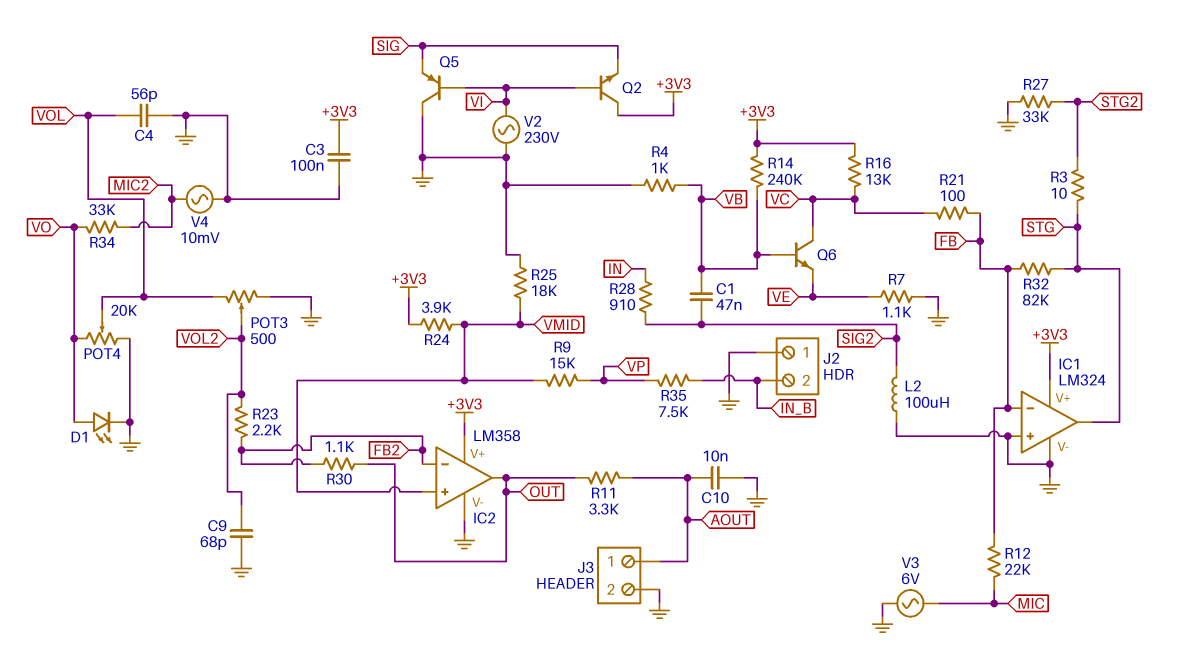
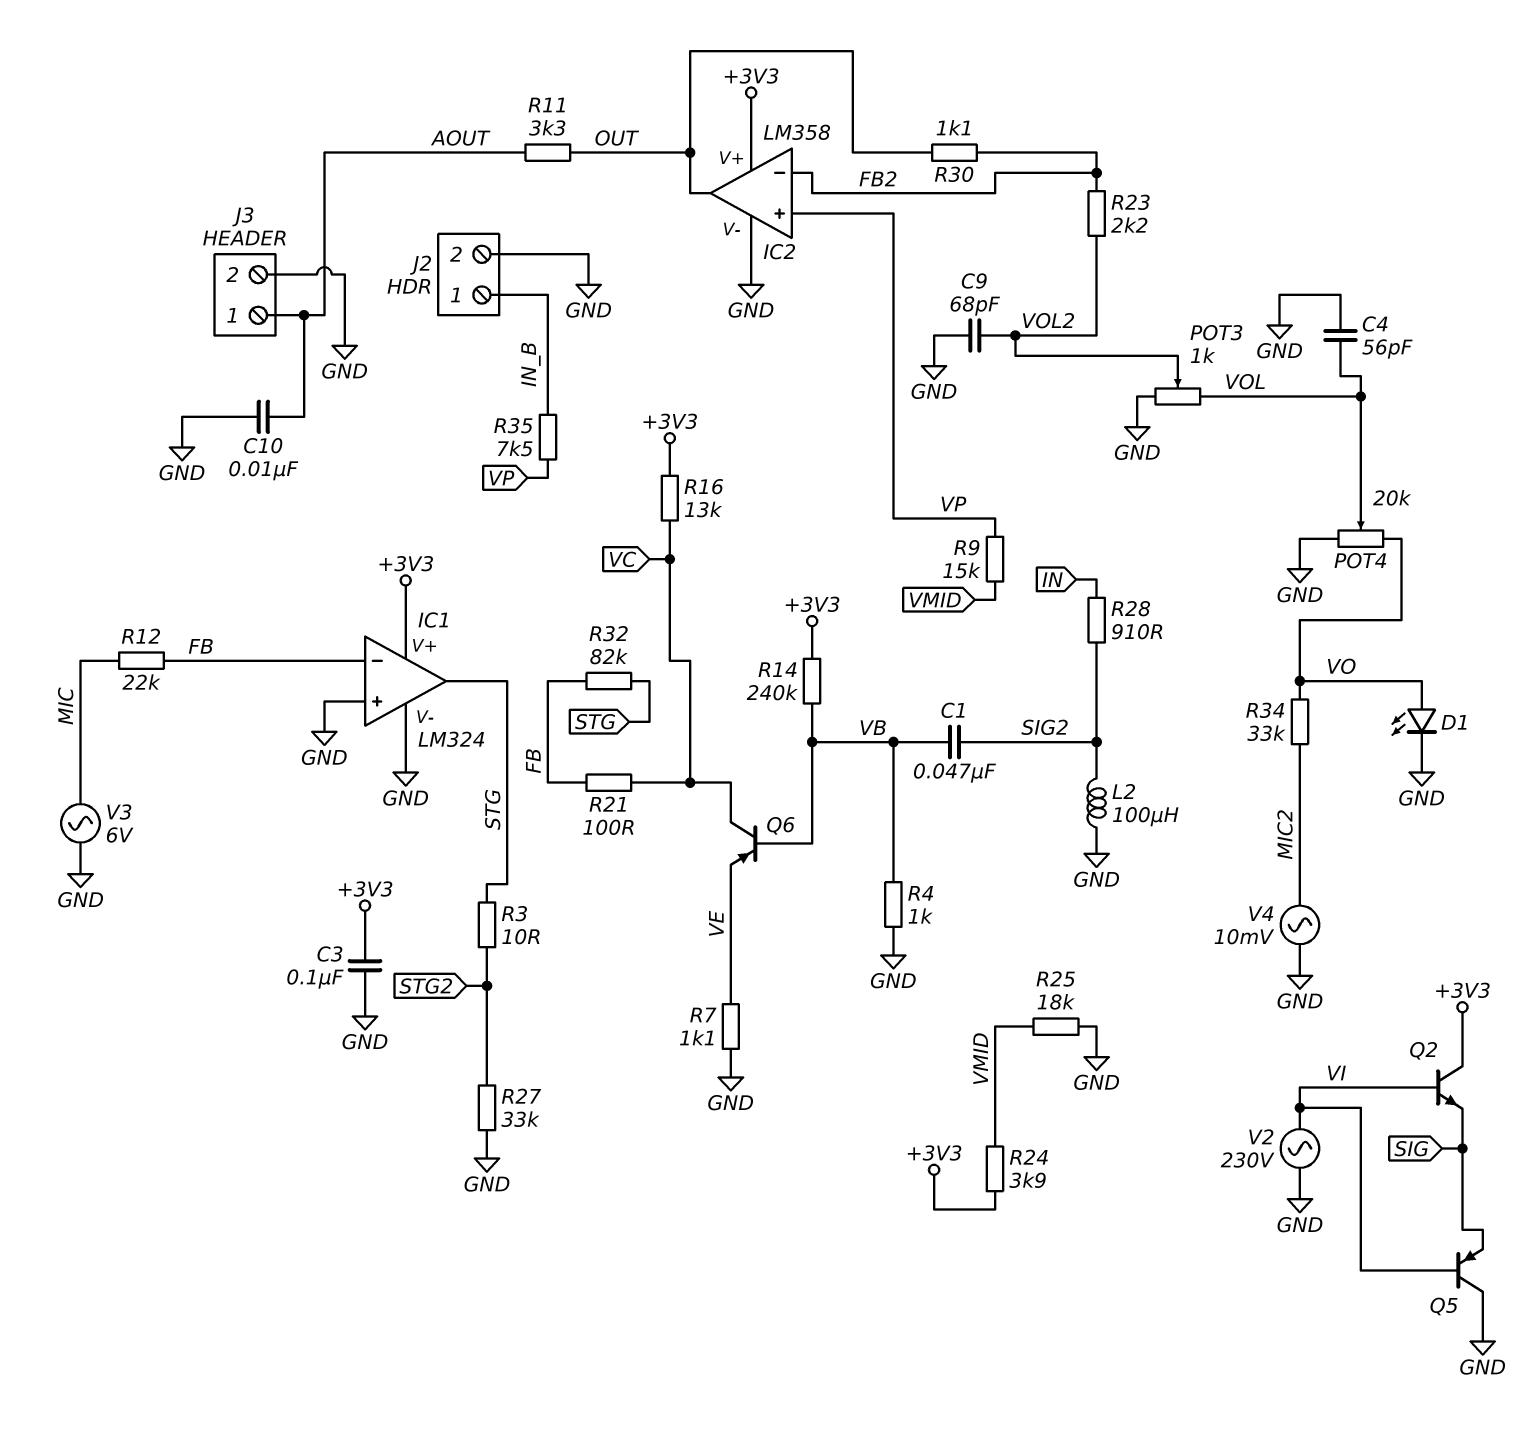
IC2 pin in+: VMID -> VP
J2 pin 1: GND -> IN_B
J2 pin 2: IN_B -> GND
POT3: 500 (GND, VOL, wiper VOL2) -> 1k (GND, VOL, wiper VOL2)
Q6: NPN (B VB, C VC, E VE) -> PNP (B VB, C VC, E VE)

